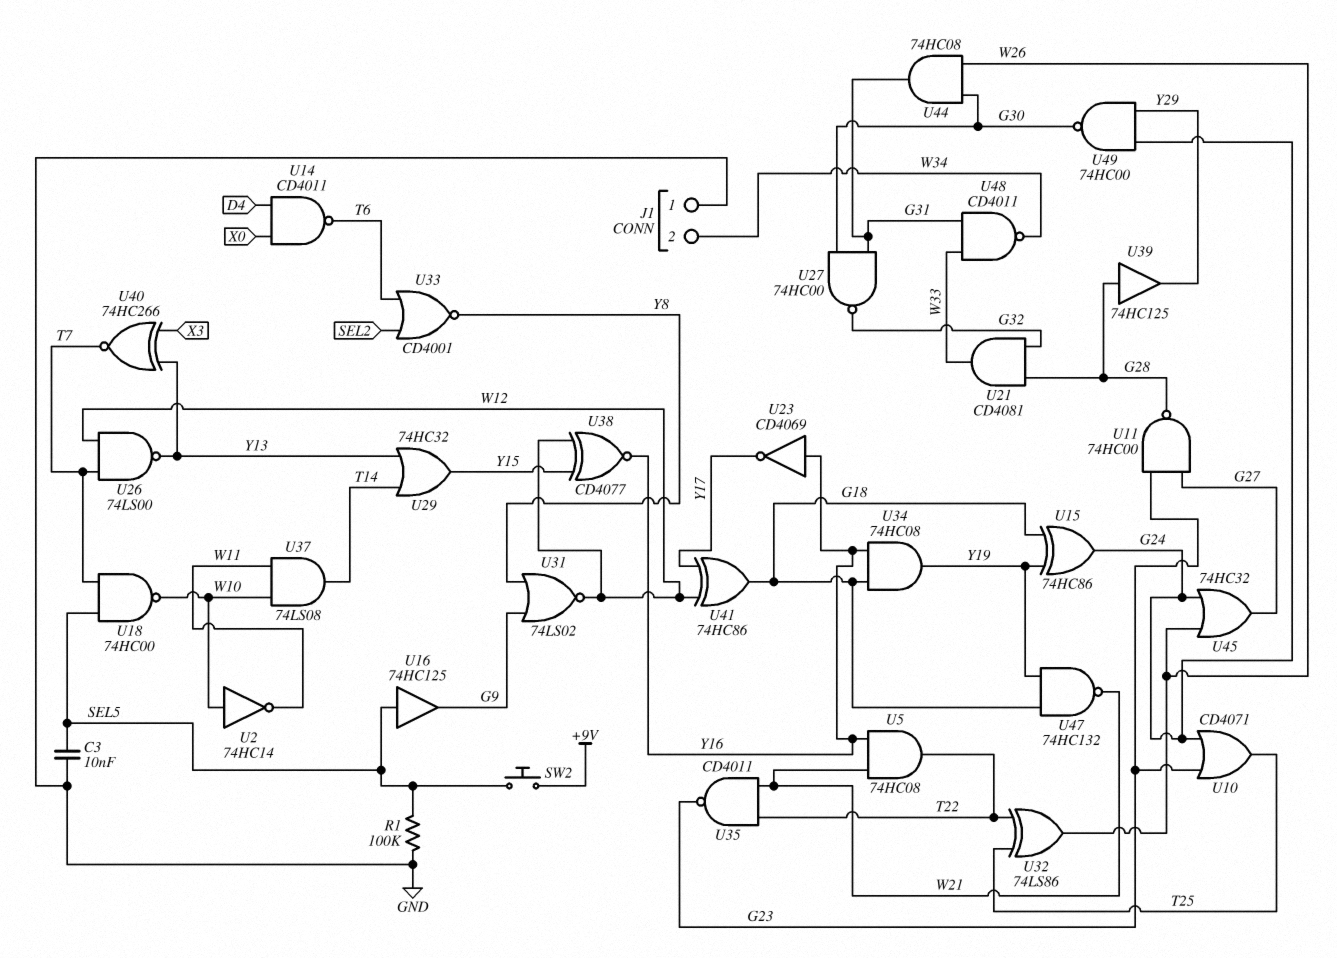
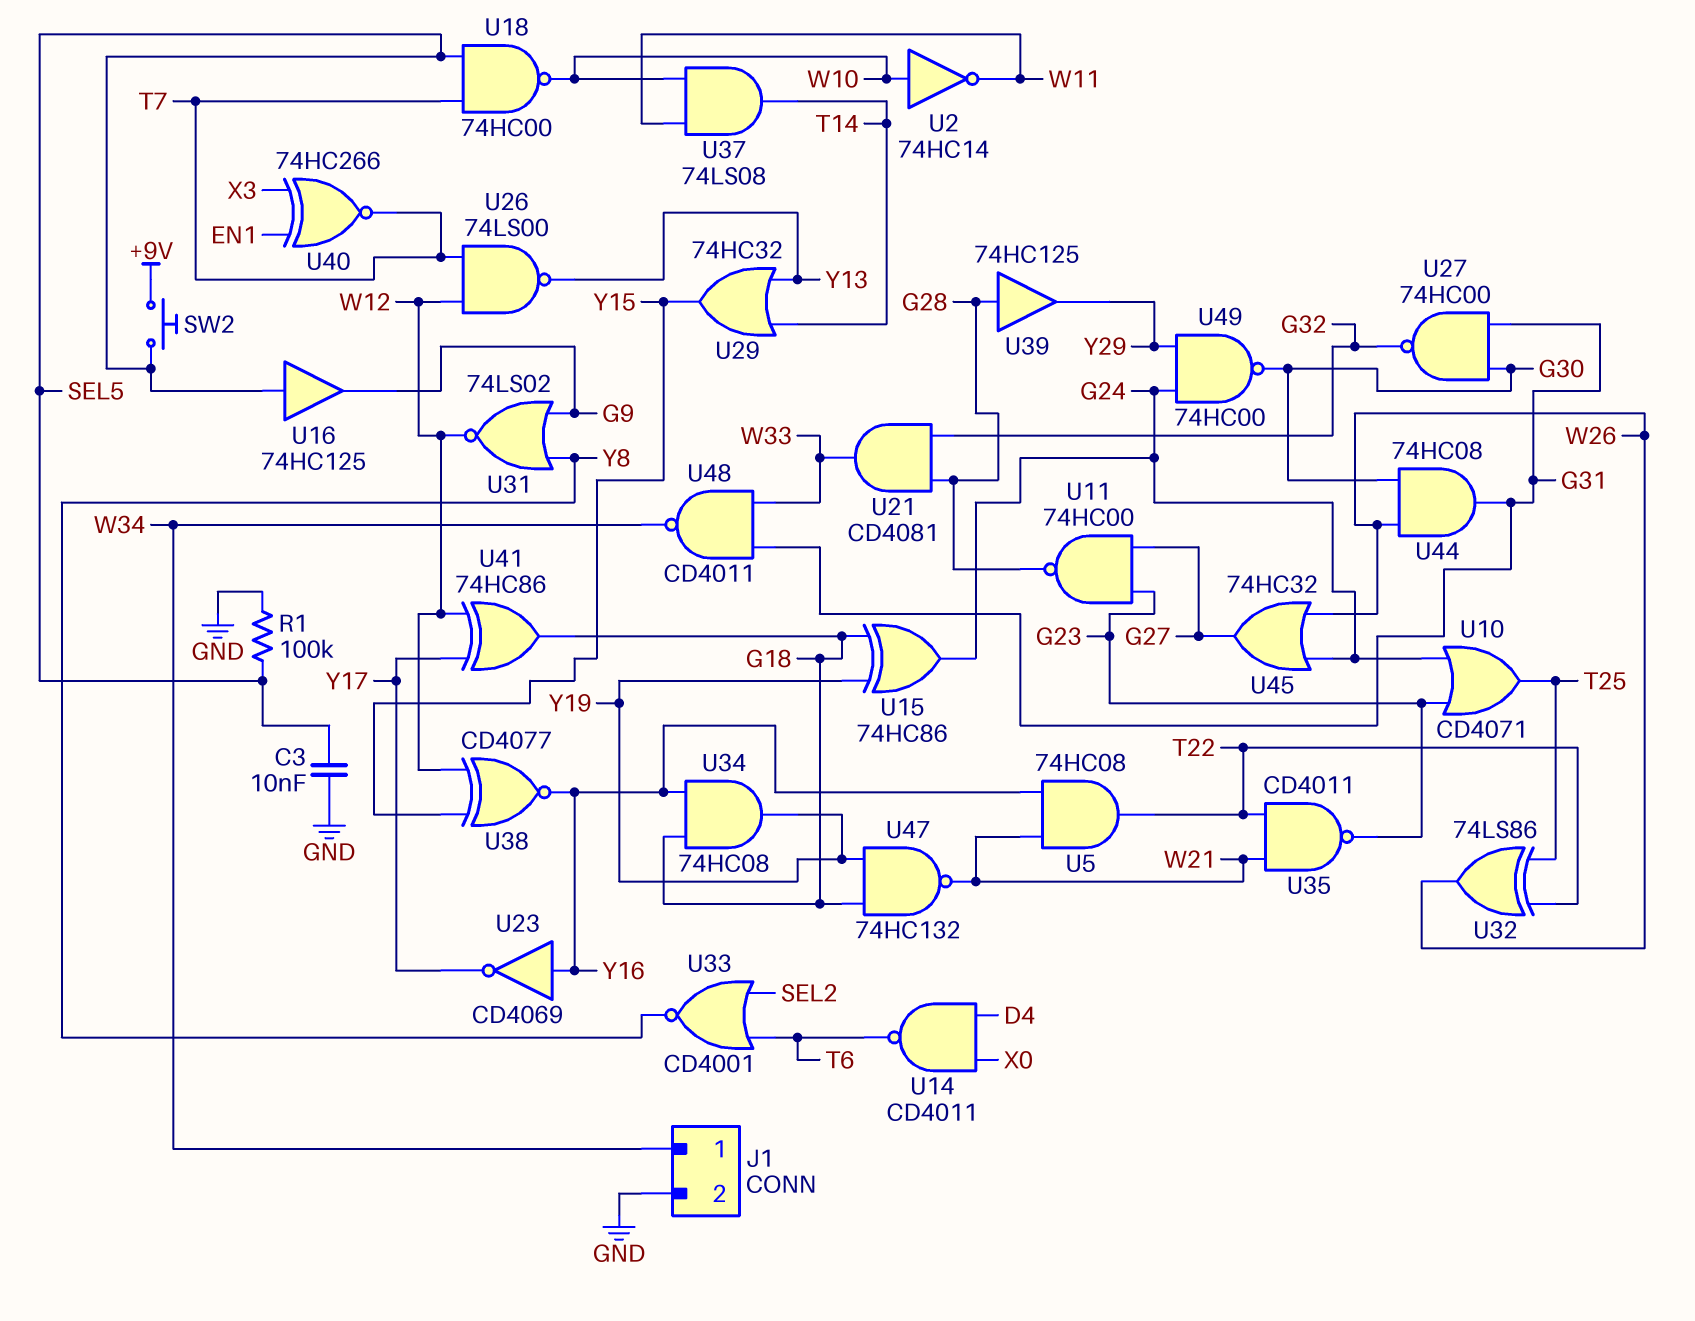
J1 pin 1: GND -> W34
J1 pin 2: W34 -> GND
U40: XNOR 74HC266 (in X3, in Y13, out T7) -> XNOR 74HC266 (in EN1, in X3, out T7)

